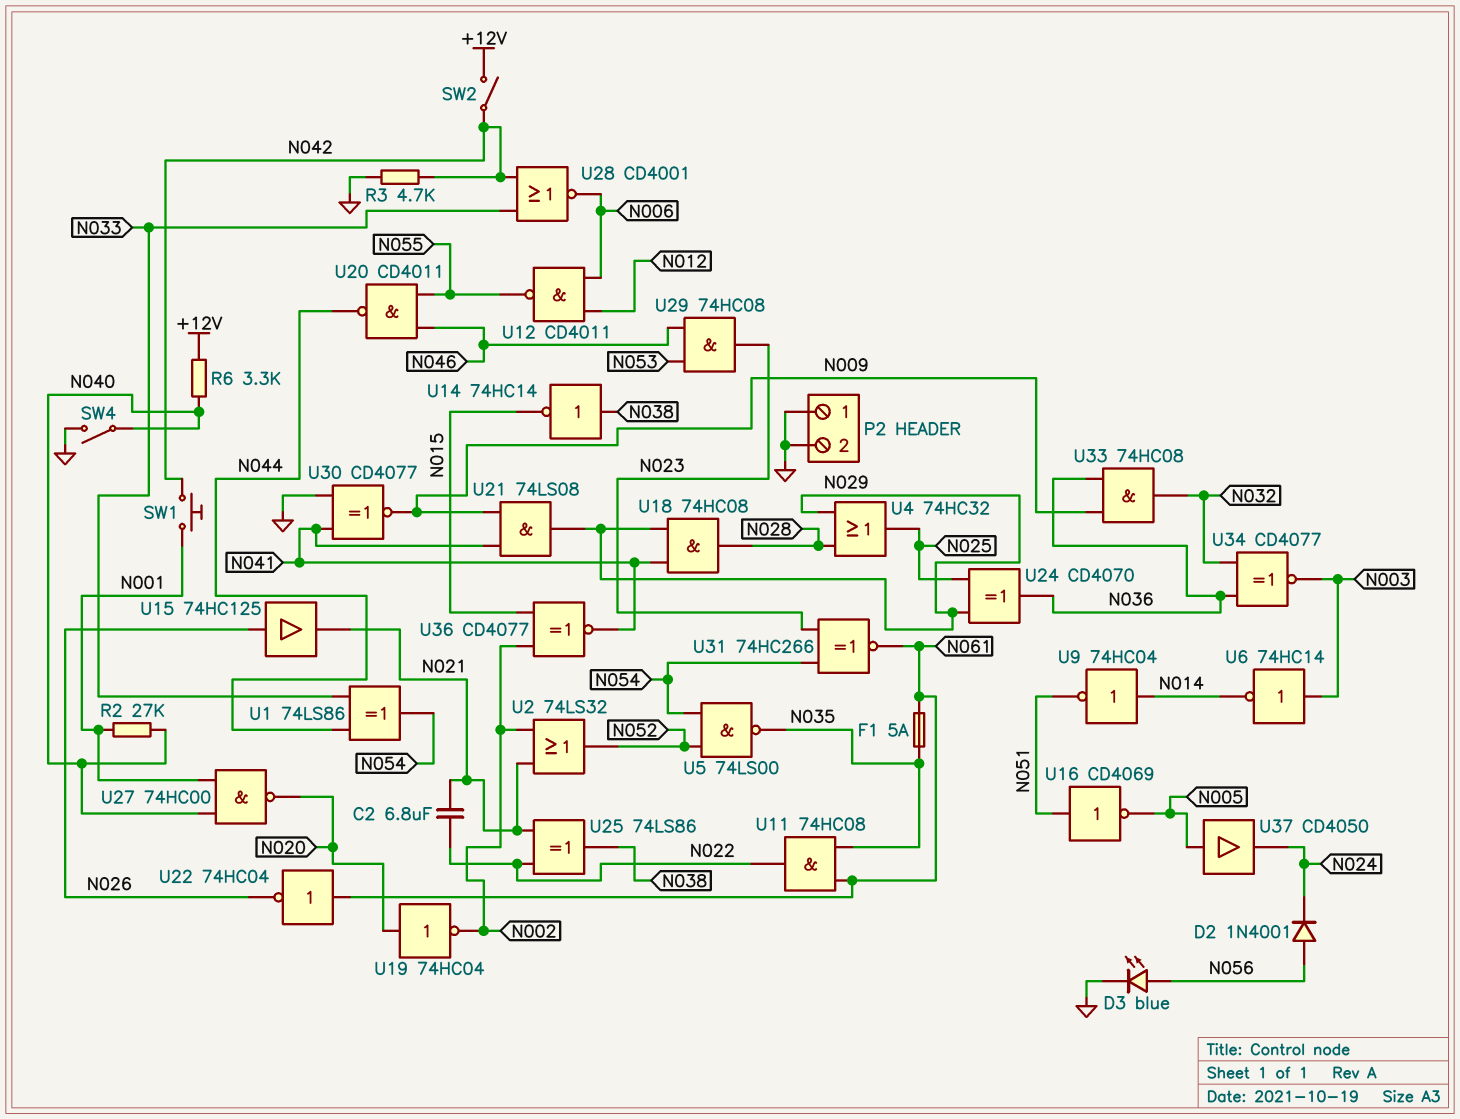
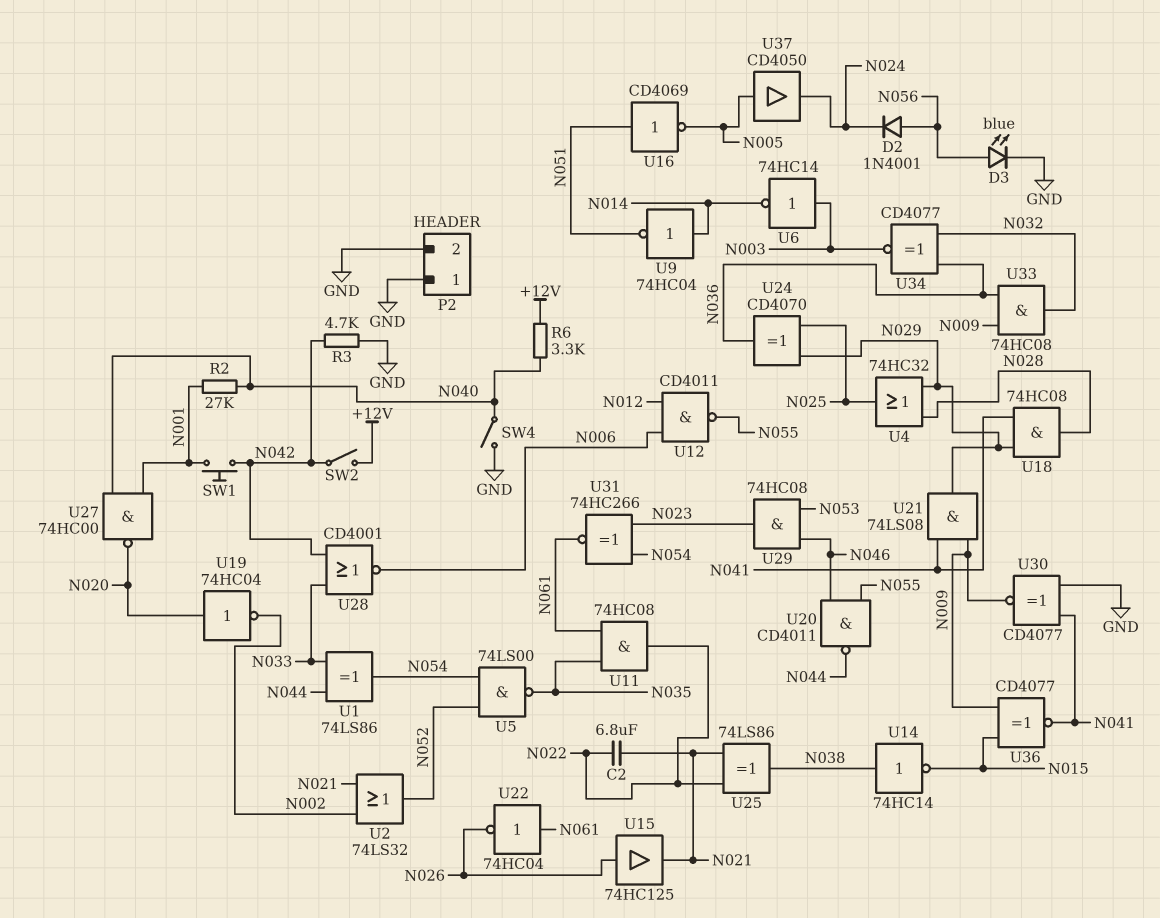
F1: 5A (N035, N061) -> none
U36: XNOR CD4077 (in N002, in N015, out N041) -> XNOR CD4077 (in N009, in N015, out N041)

